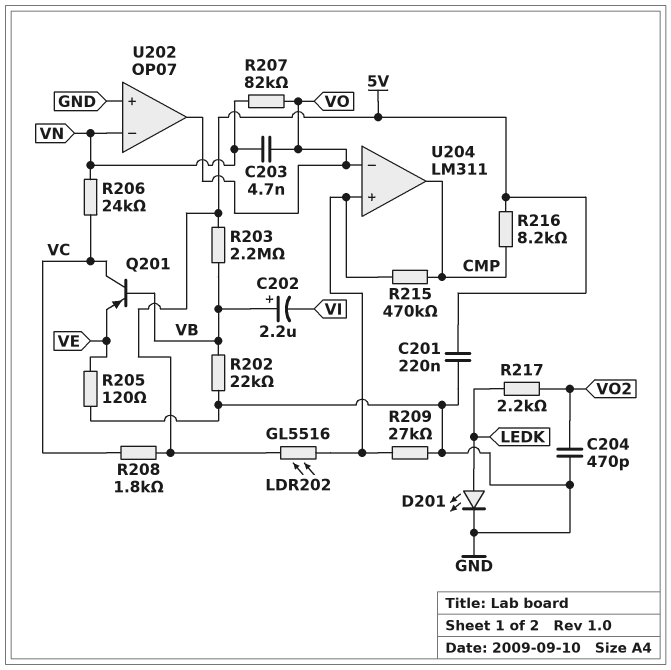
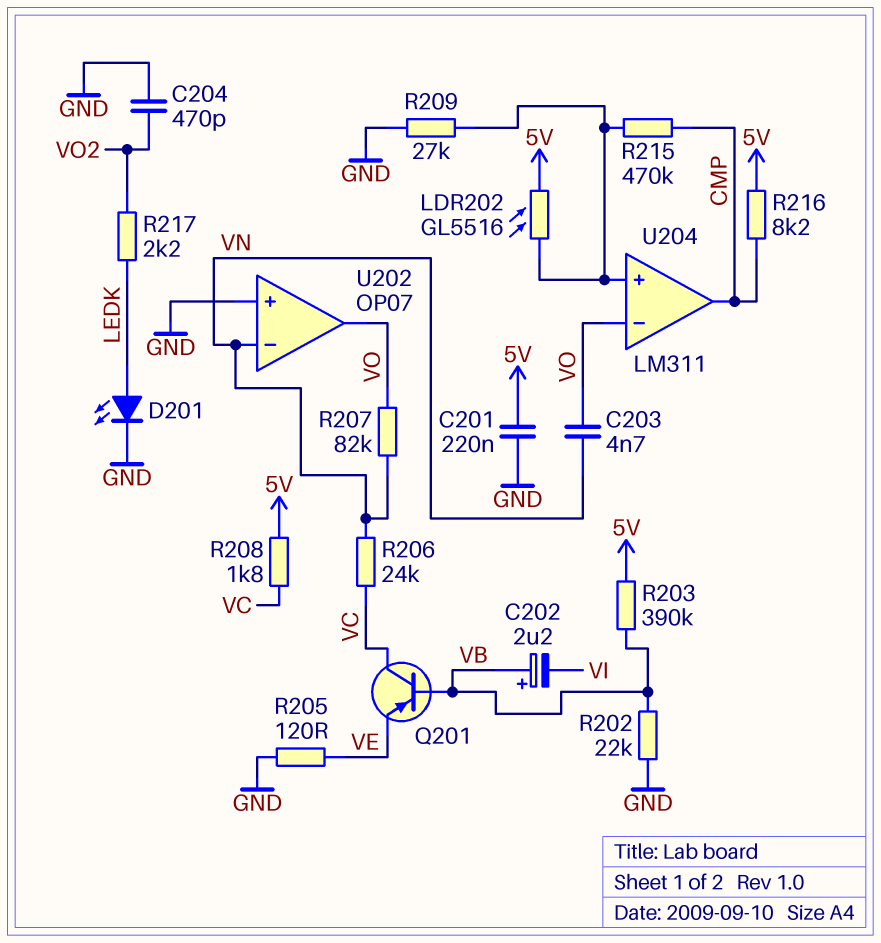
R203: 2.2M (5V, VB) -> 390k (5V, VB)

